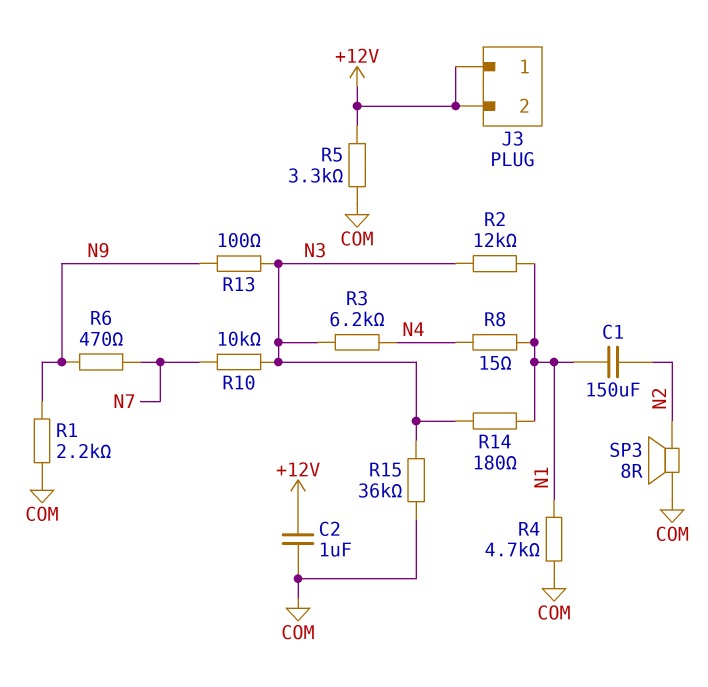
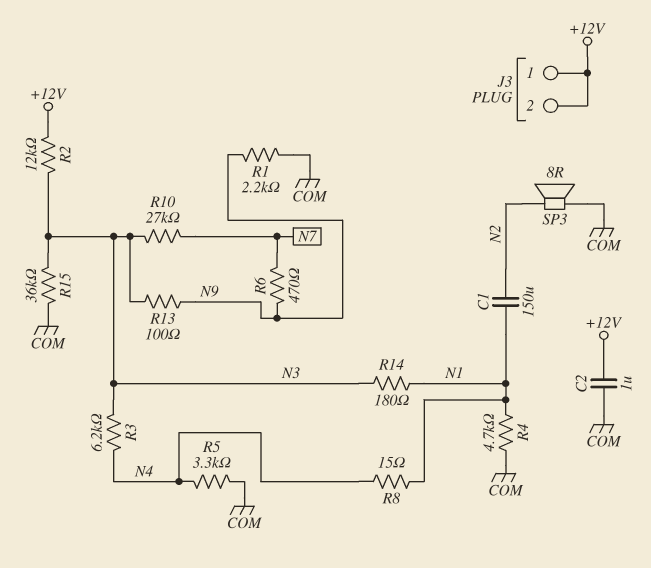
R2: 12k (N1, N3) -> 12k (+12V, N3)
R5: 3.3k (+12V, COM) -> 3.3k (COM, N4)
R10: 10k (N3, N7) -> 27k (N3, N7)

